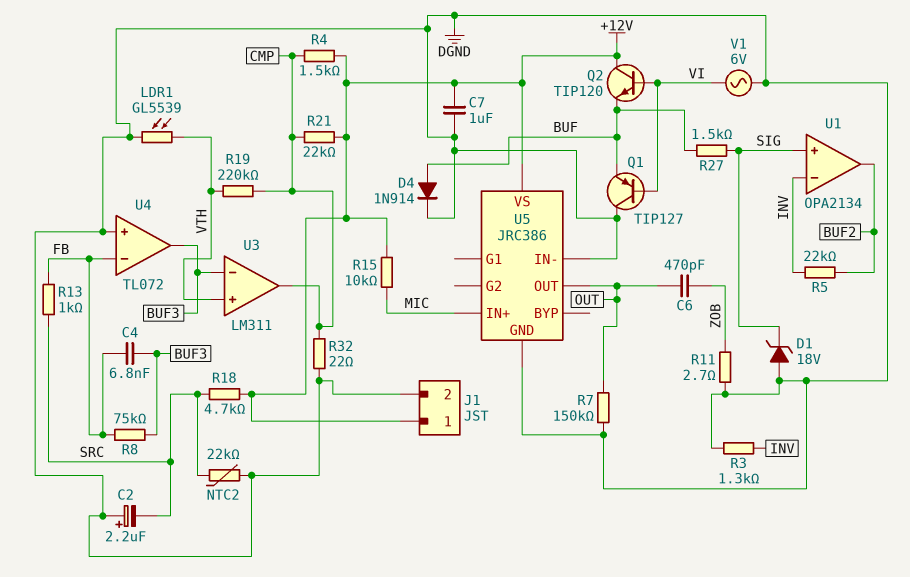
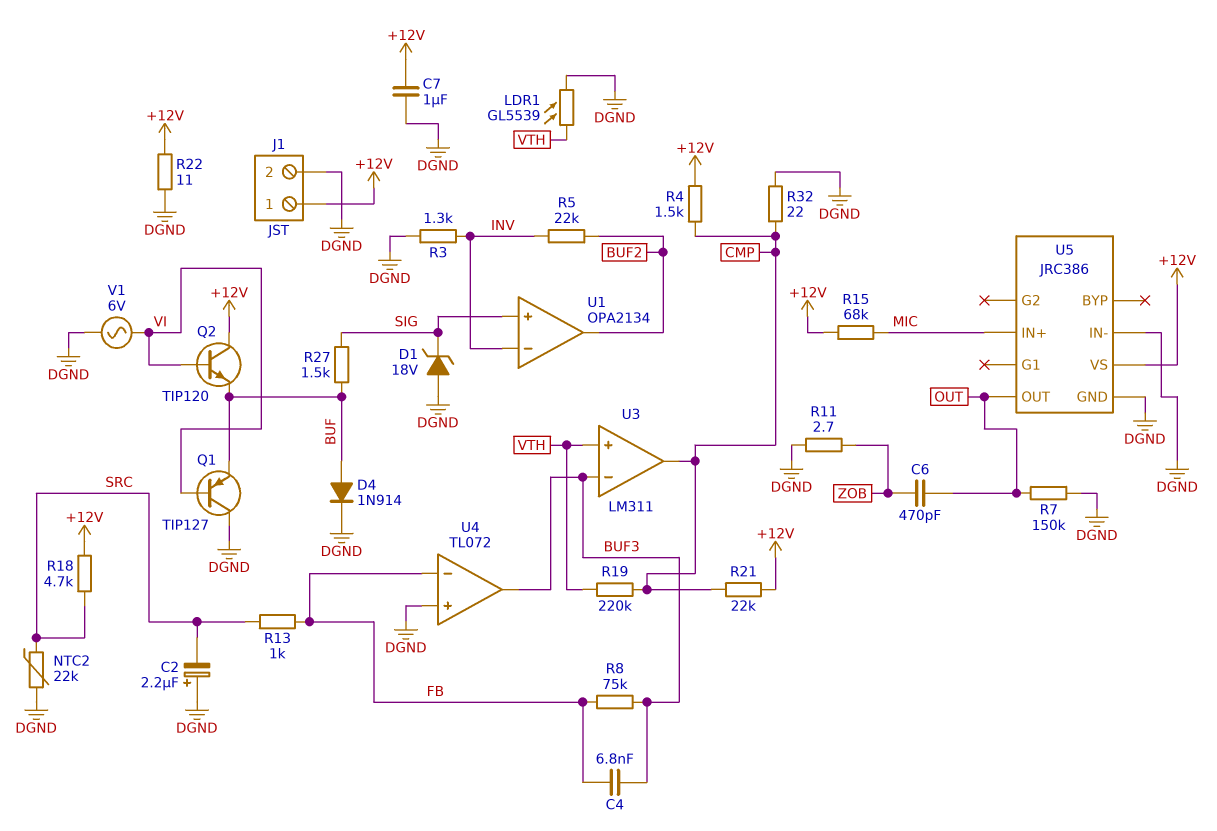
R15: 10k (+12V, MIC) -> 68k (+12V, MIC)
R22: none -> 11 (+12V, DGND)

